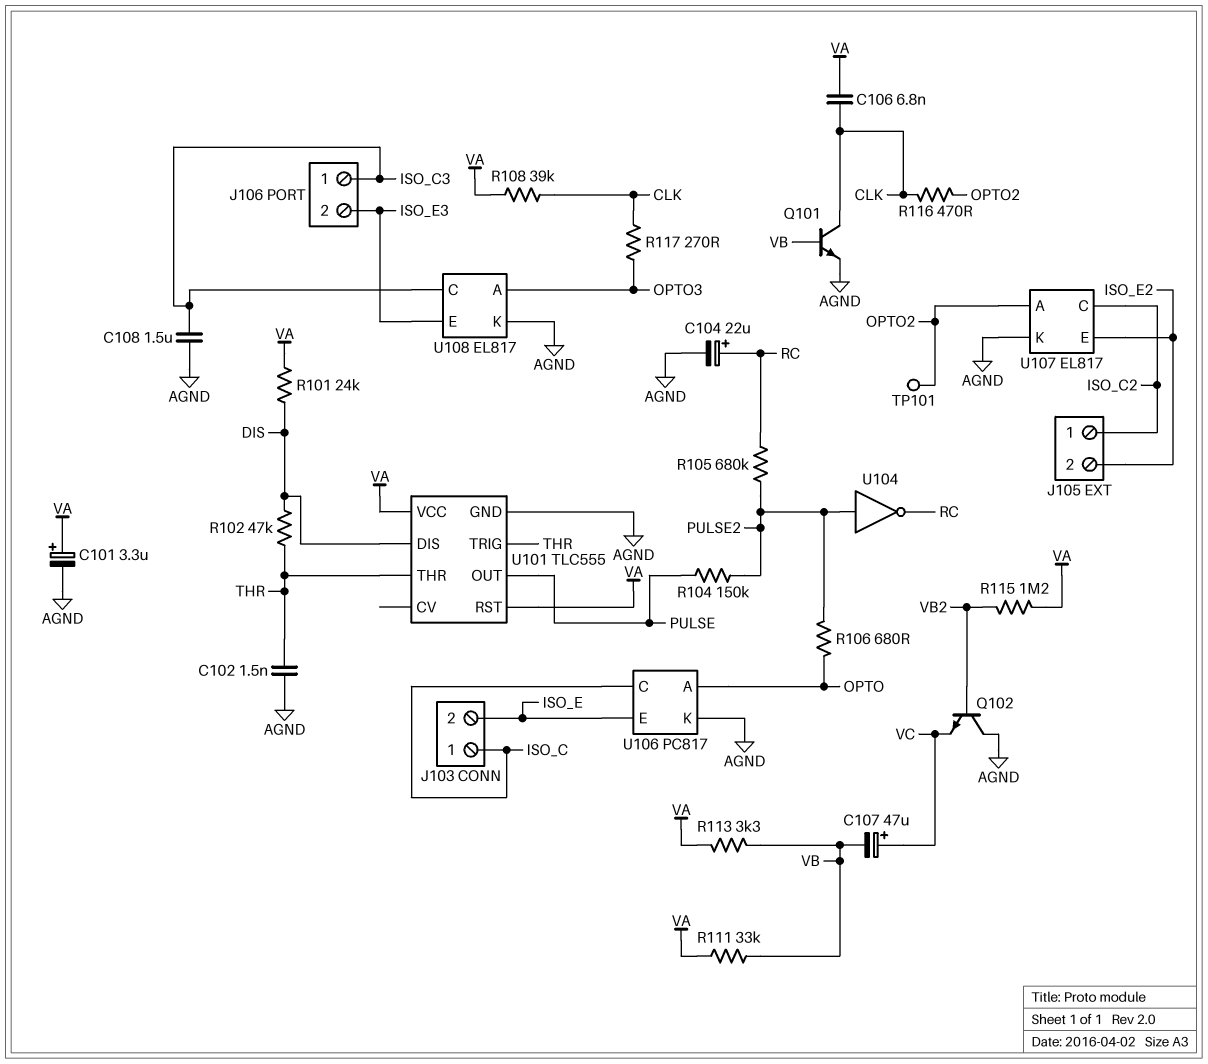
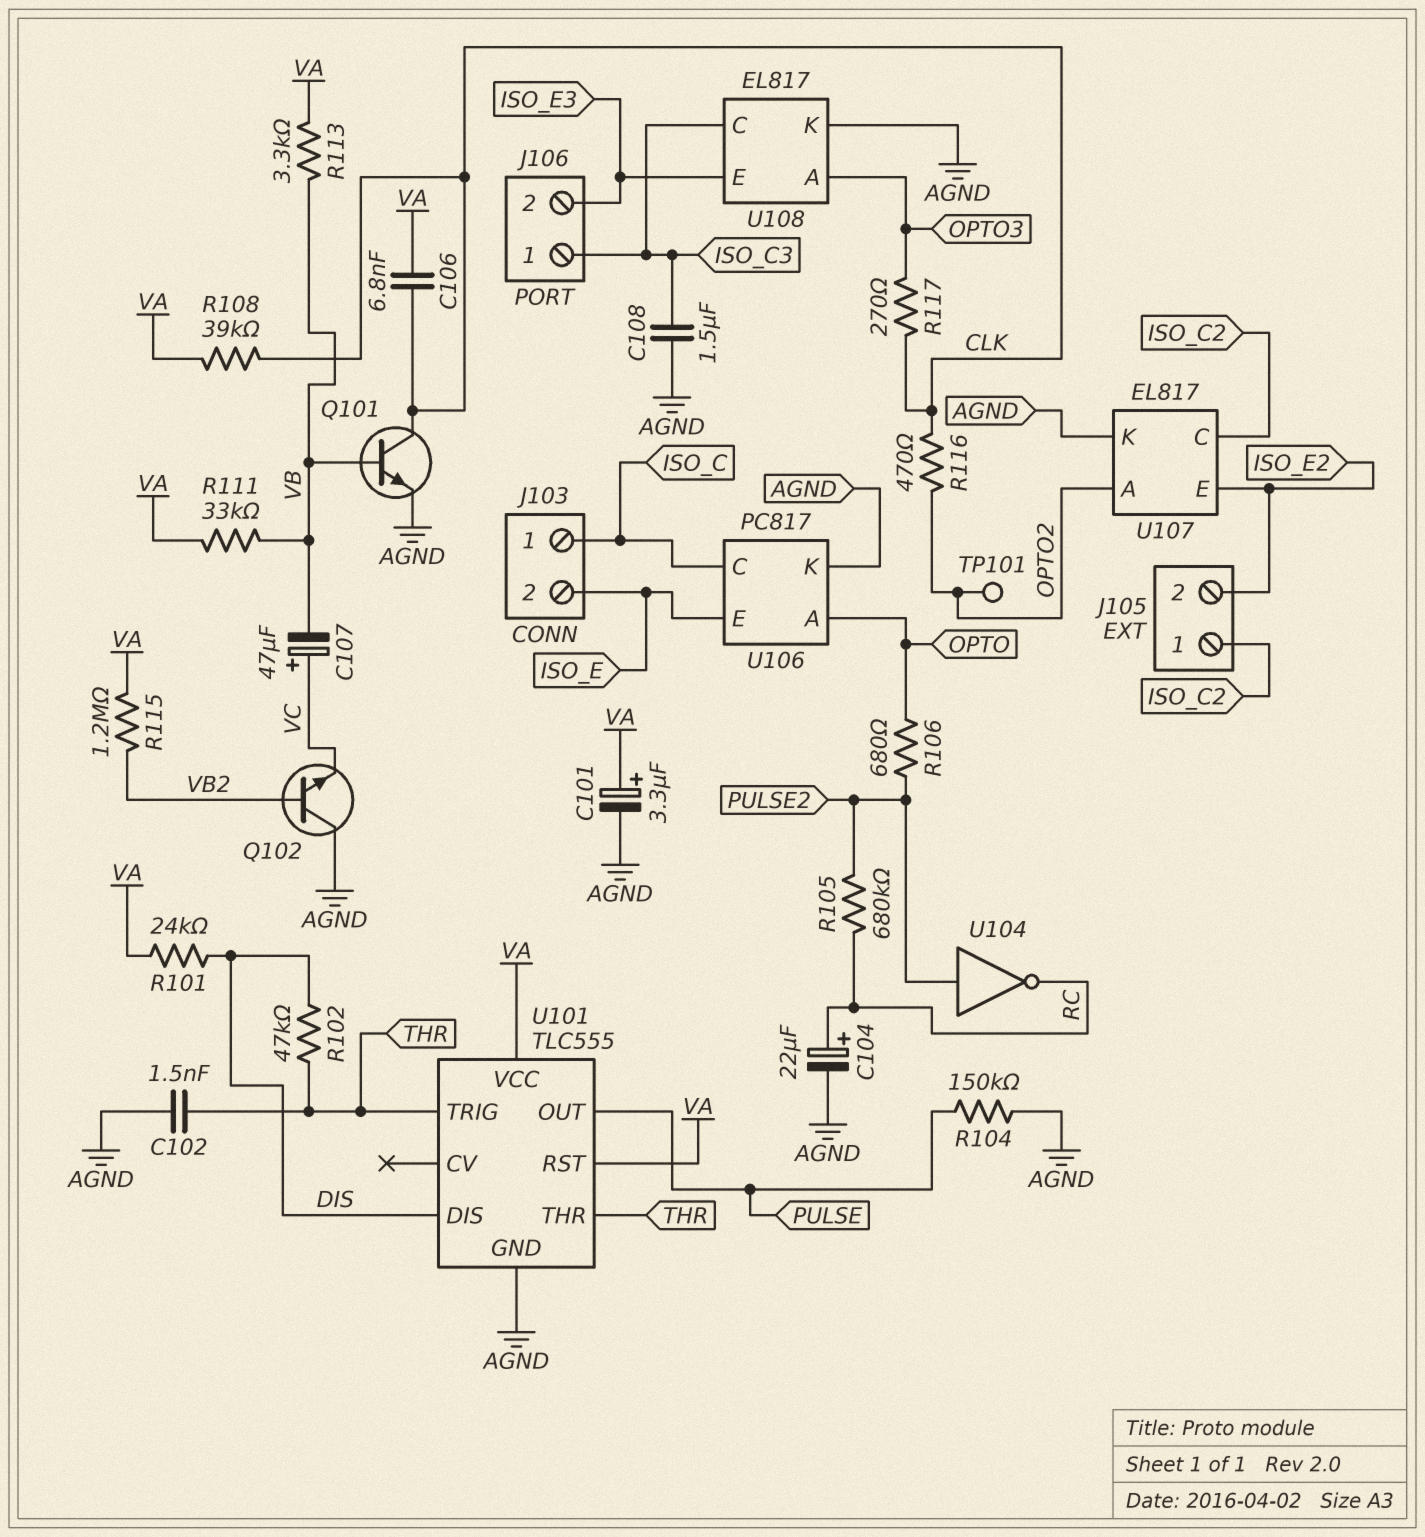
R104: 150k (PULSE, PULSE2) -> 150k (AGND, PULSE)

